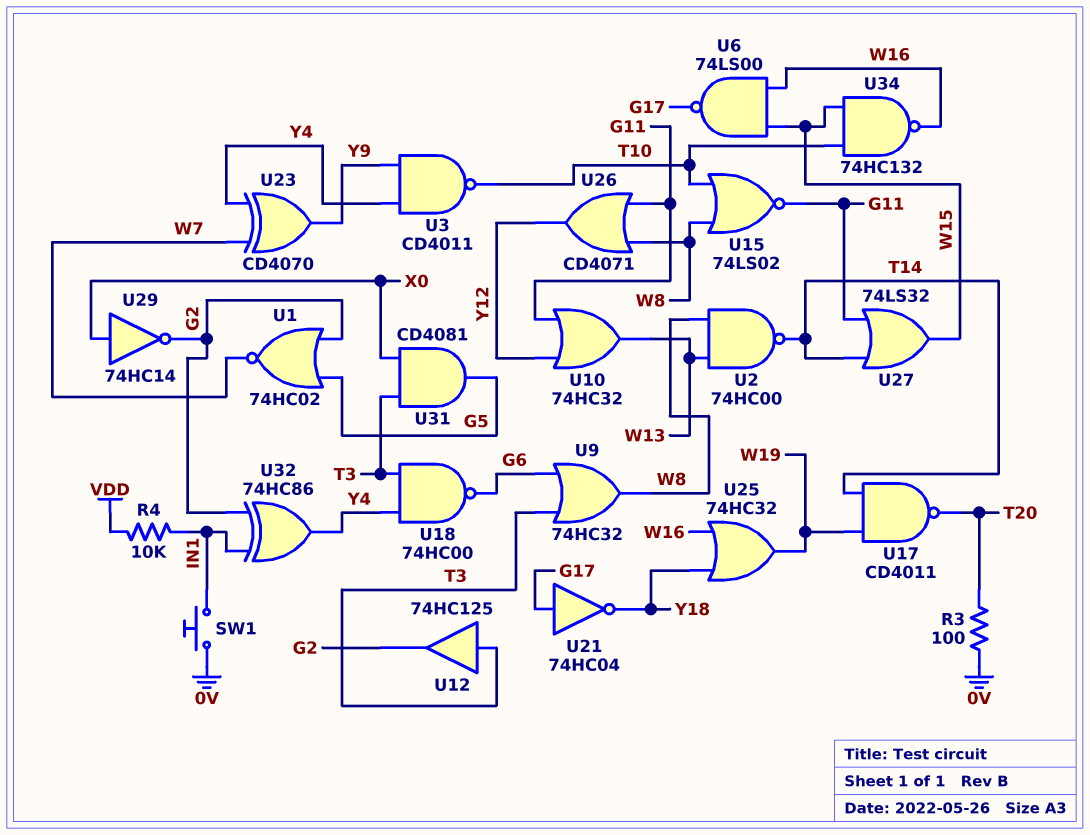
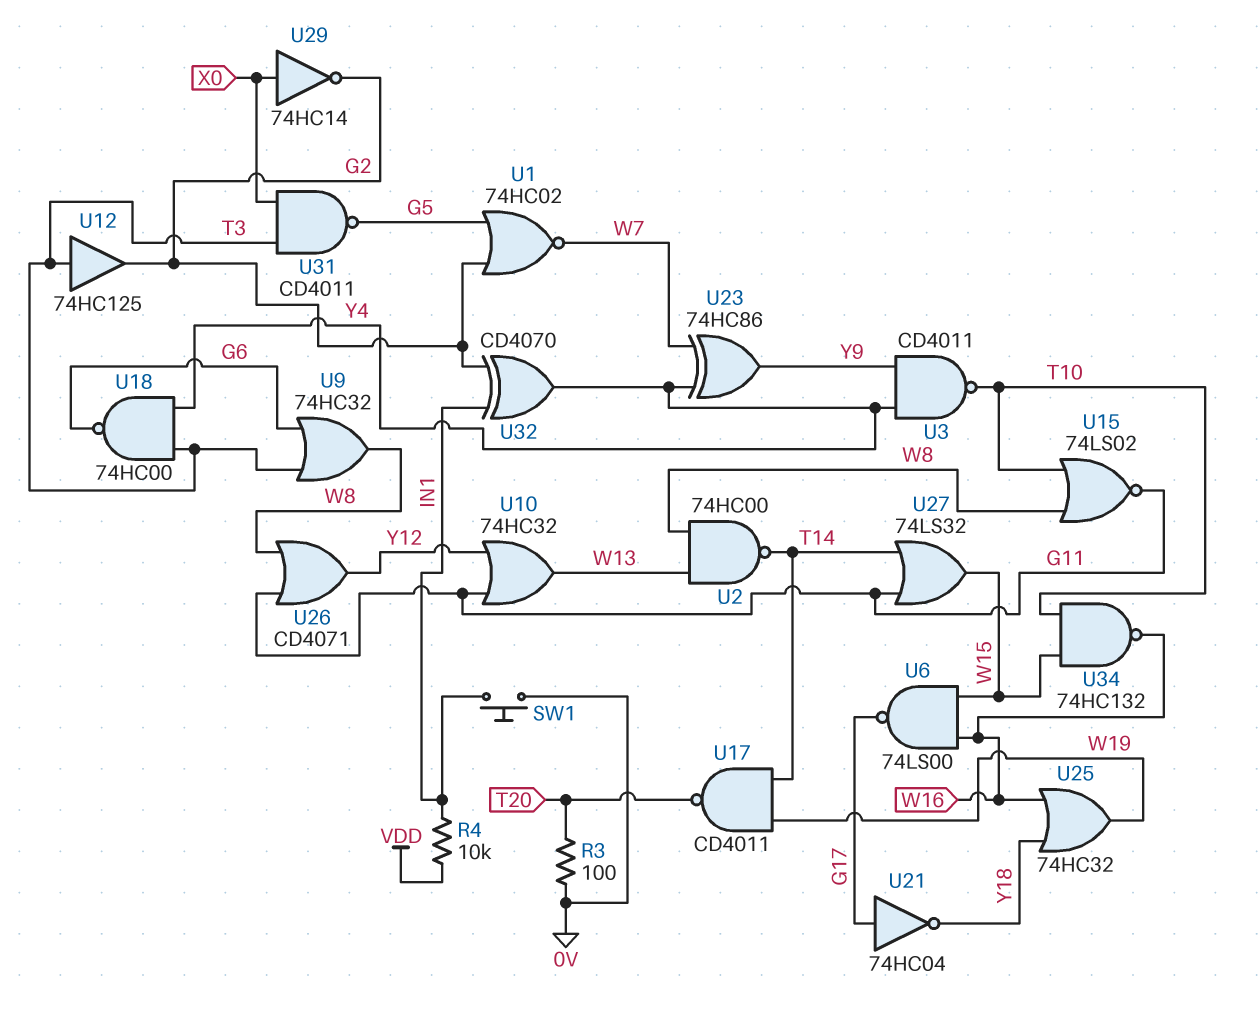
U23: XOR CD4070 (in W7, in Y4, out Y9) -> XOR 74HC86 (in W7, in Y4, out Y9)
U31: AND CD4081 (in T3, in X0, out G5) -> NAND CD4011 (in T3, in X0, out G5)
U32: XOR 74HC86 (in G2, in IN1, out Y4) -> XOR CD4070 (in G2, in IN1, out Y4)

